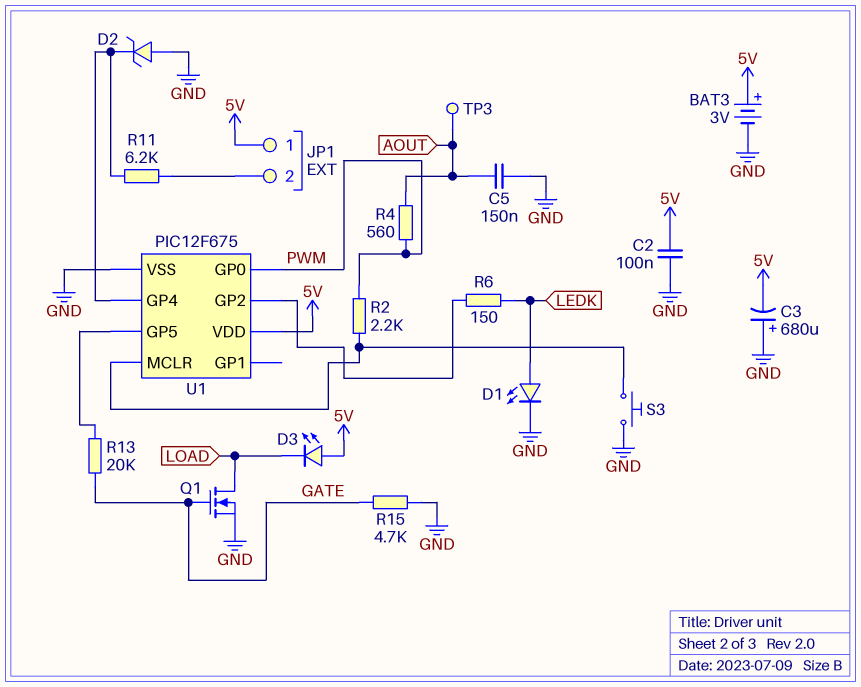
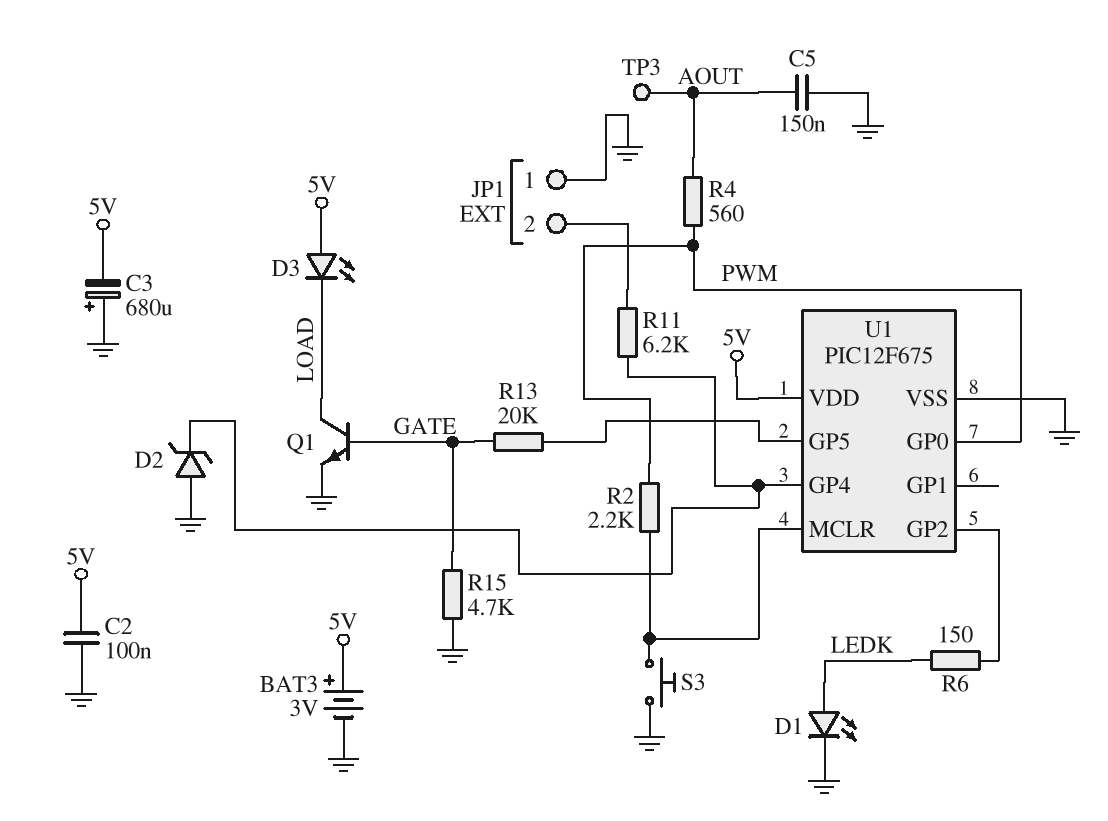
JP1 pin 1: 5V -> GND
Q1: NMOS (G GATE, D LOAD, S GND) -> NPN (B GATE, C LOAD, E GND)

